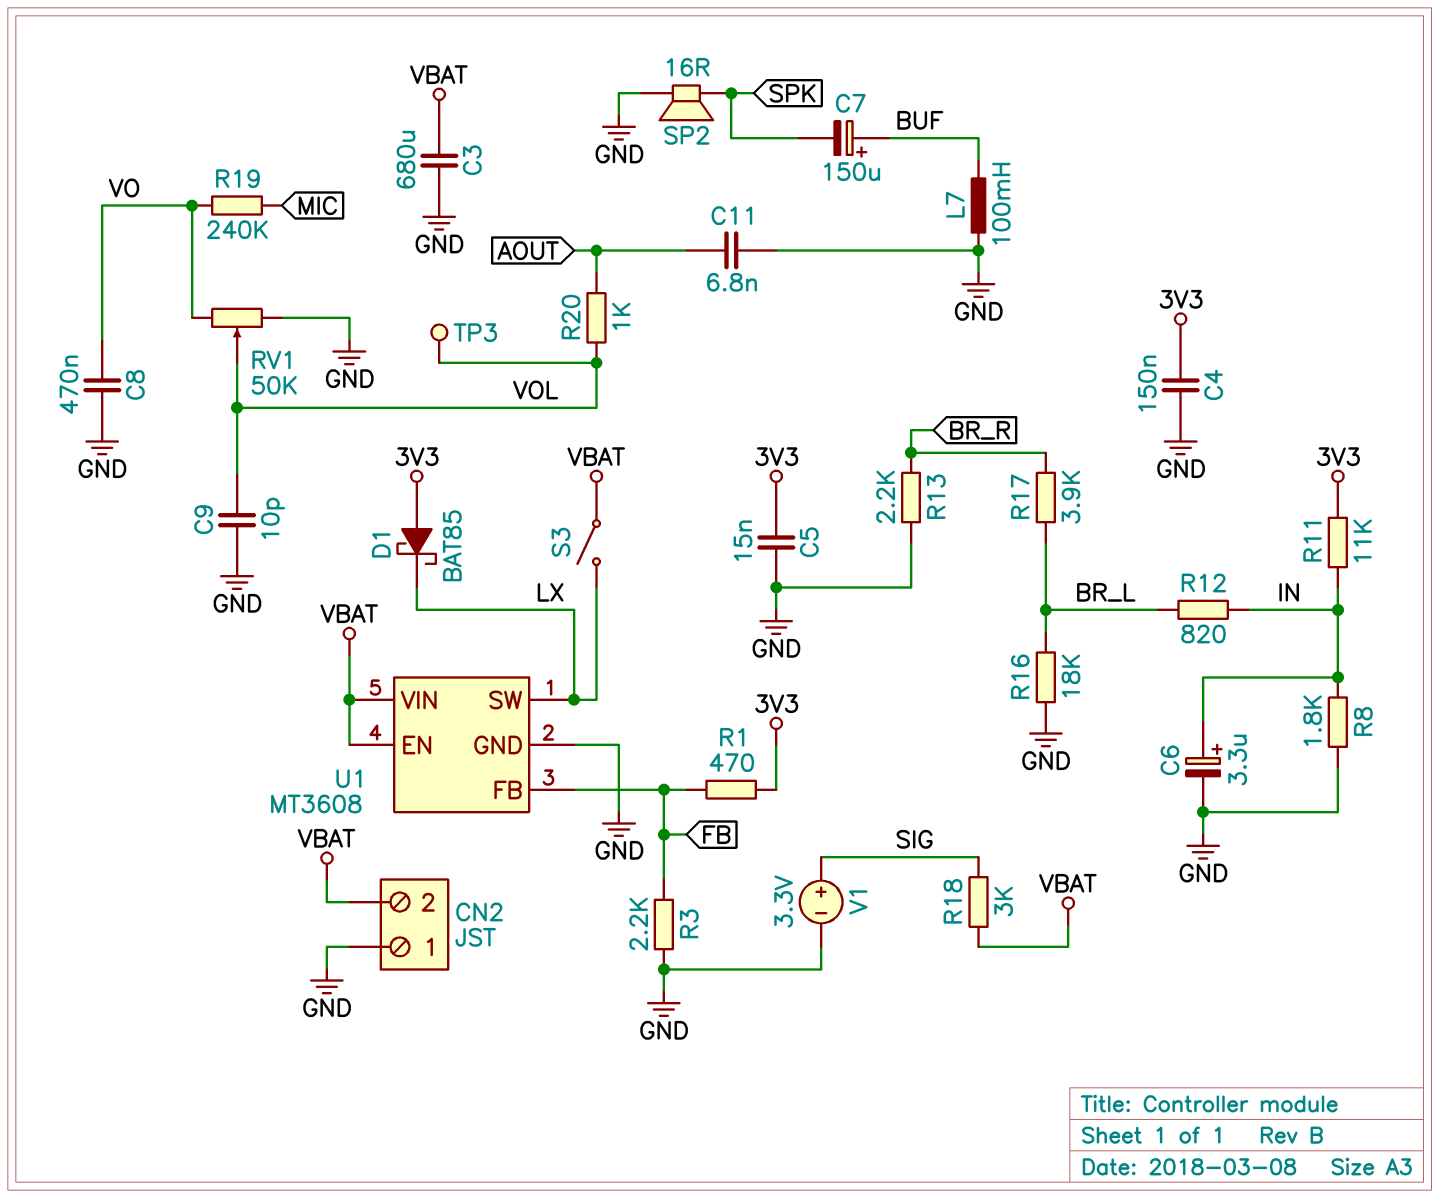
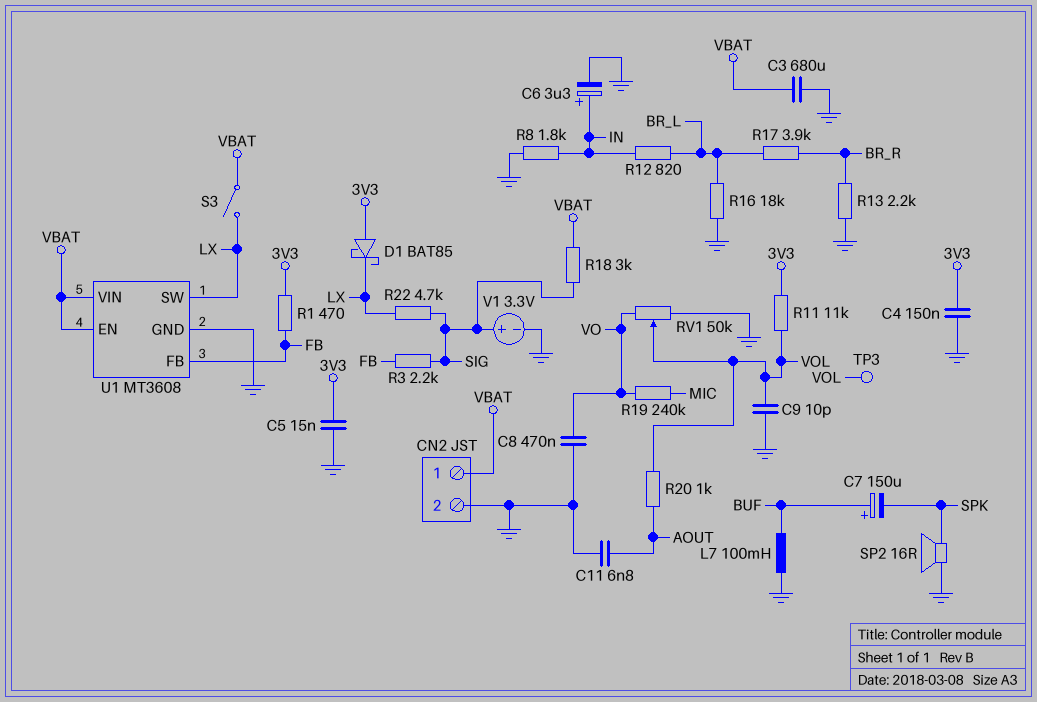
CN2 pin 1: GND -> VBAT
CN2 pin 2: VBAT -> GND
R3: 2.2k (FB, GND) -> 2.2k (FB, SIG)
R11: 11k (3V3, IN) -> 11k (3V3, VOL)
R22: none -> 4.7k (LX, SIG)

